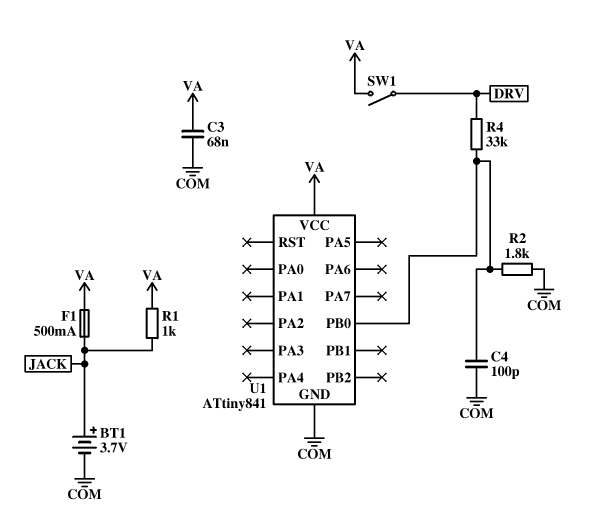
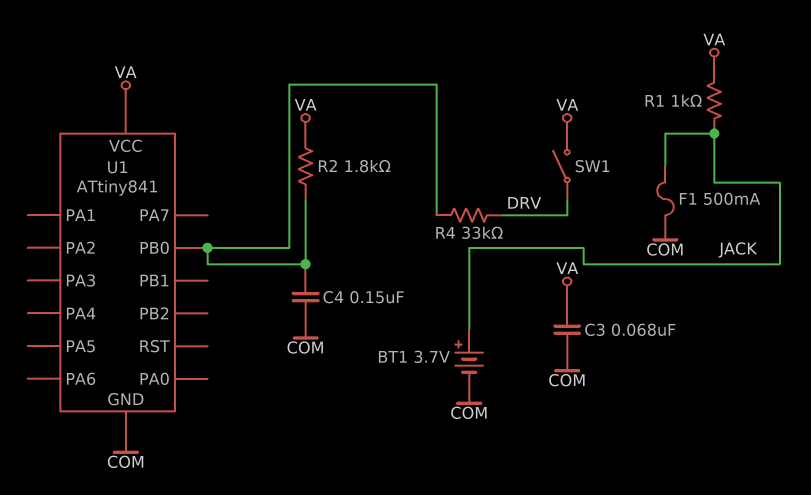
C4: 100pF (COM, U1/PB0) -> 150nF (COM, U1/PB0)
F1: 500mA (JACK, VA) -> 500mA (COM, JACK)
R2: 1.8k (COM, U1/PB0) -> 1.8k (U1/PB0, VA)

